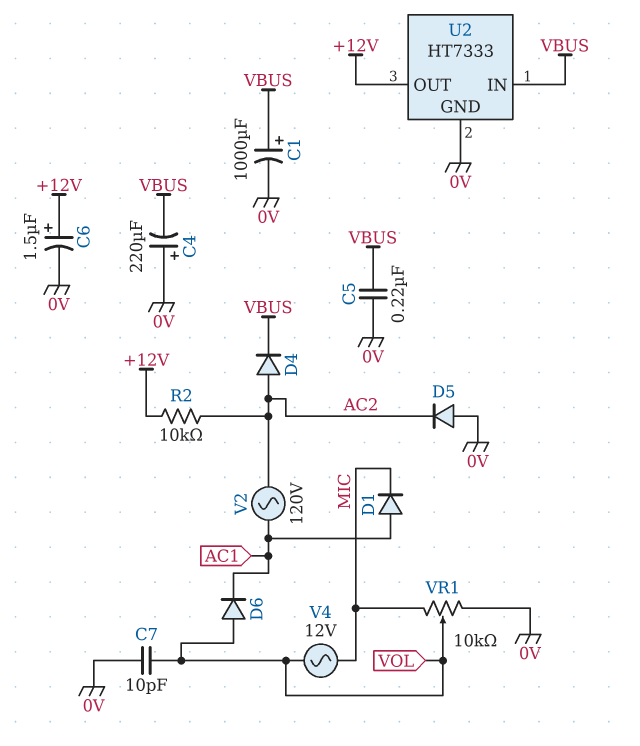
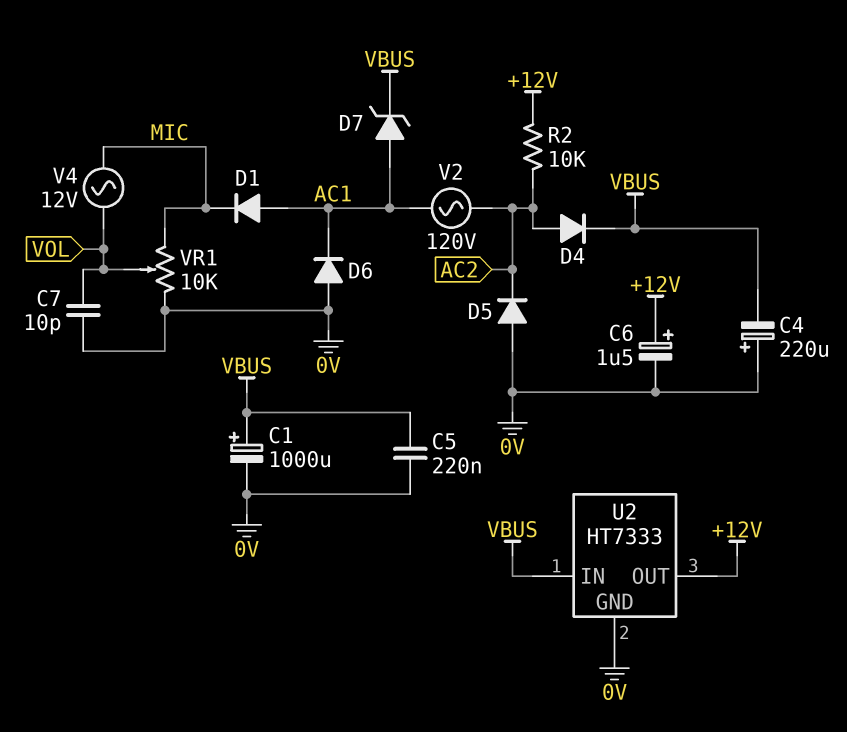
D6: diode (A VOL, K AC1) -> diode (A 0V, K AC1)
D7: none -> zener (A AC1, K VBUS)

